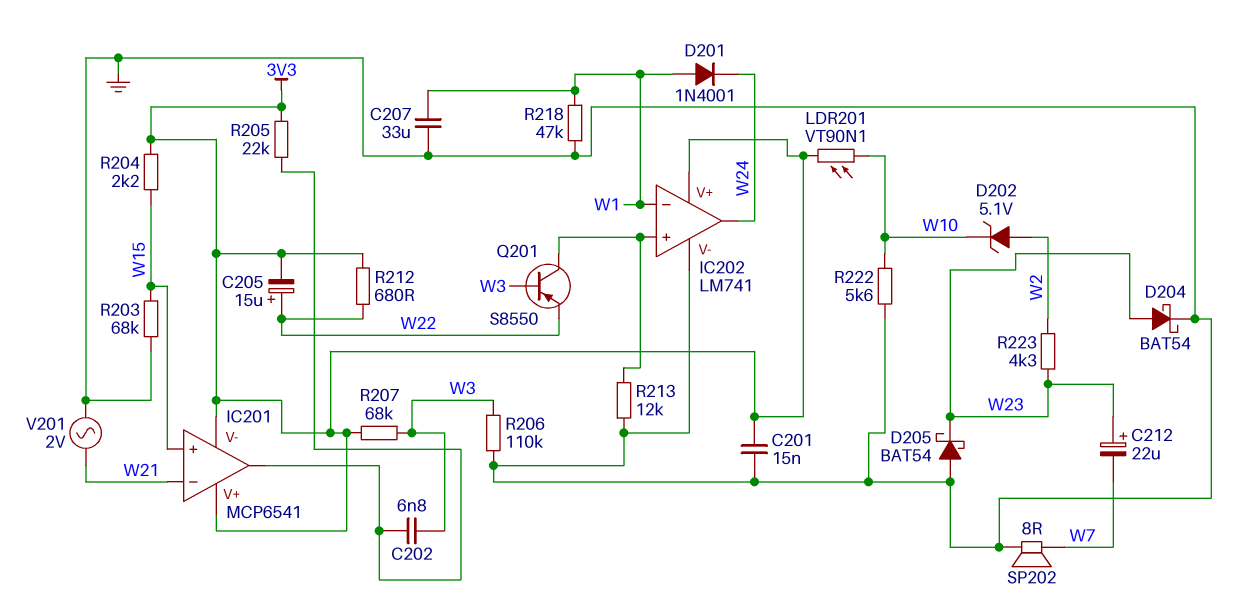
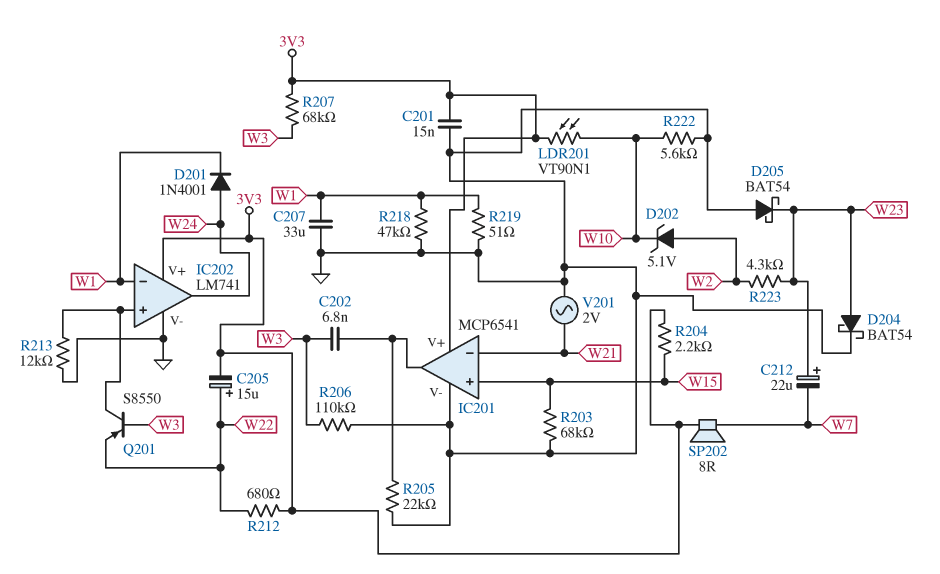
D201: diode 1N4001 (A W1, K W24) -> diode 1N4001 (A W24, K W1)
IC201 pin V-: 3V3 -> GND
R205: 22k (3V3, IC201/out) -> 22k (GND, IC201/out)
R219: none -> 51 (GND, W1)
SP202: speaker 8R (GND, W7) -> speaker 8R (3V3, W7)

